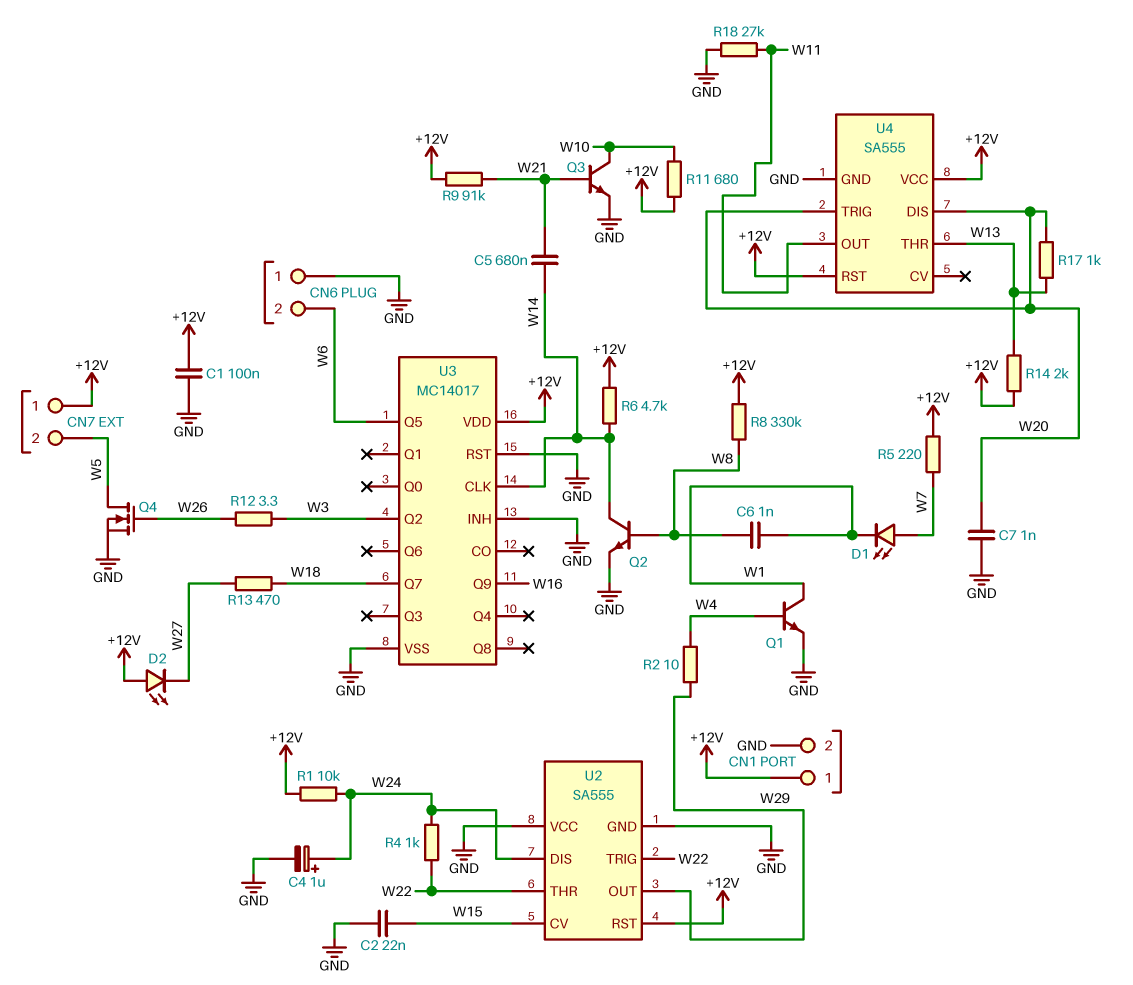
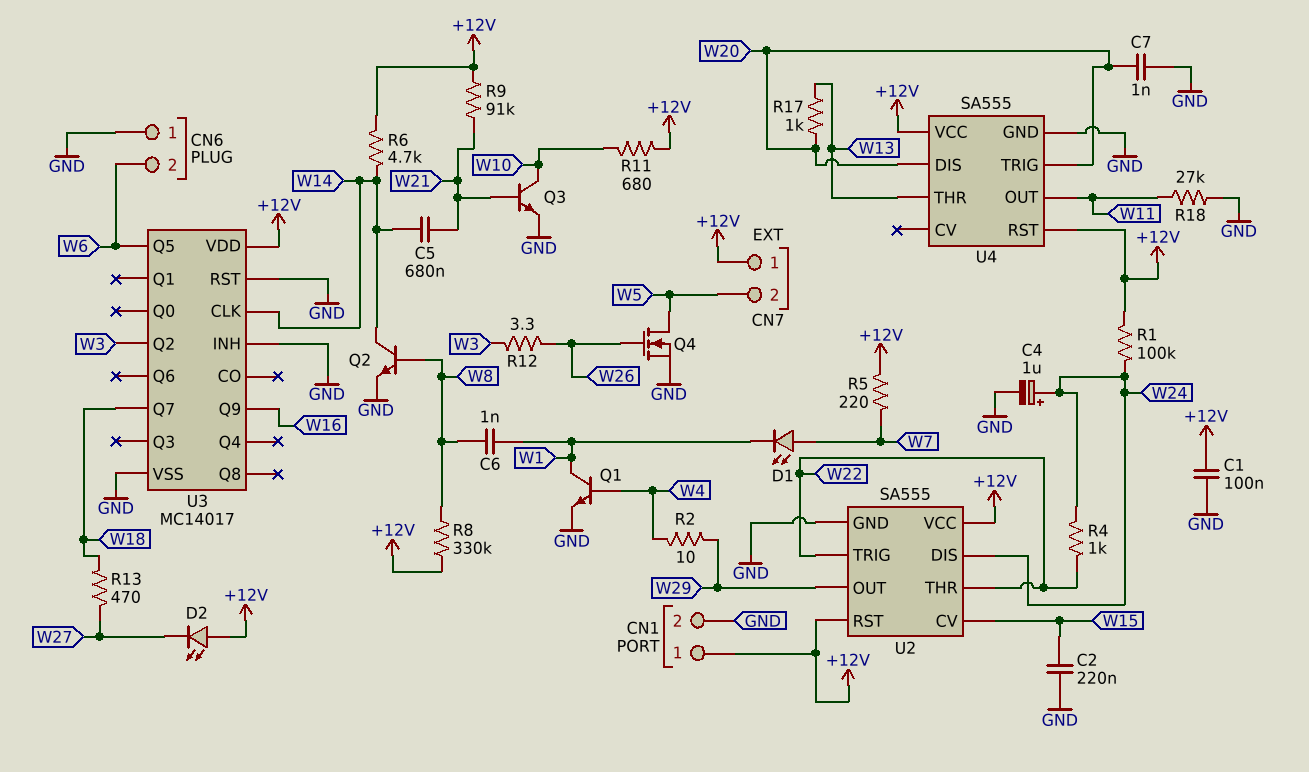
C2: 22nF (GND, W15) -> 220nF (GND, W15)
R1: 10k (+12V, W24) -> 100k (+12V, W24)
R14: 2k (+12V, W13) -> none
U2 pin VCC: GND -> +12V

